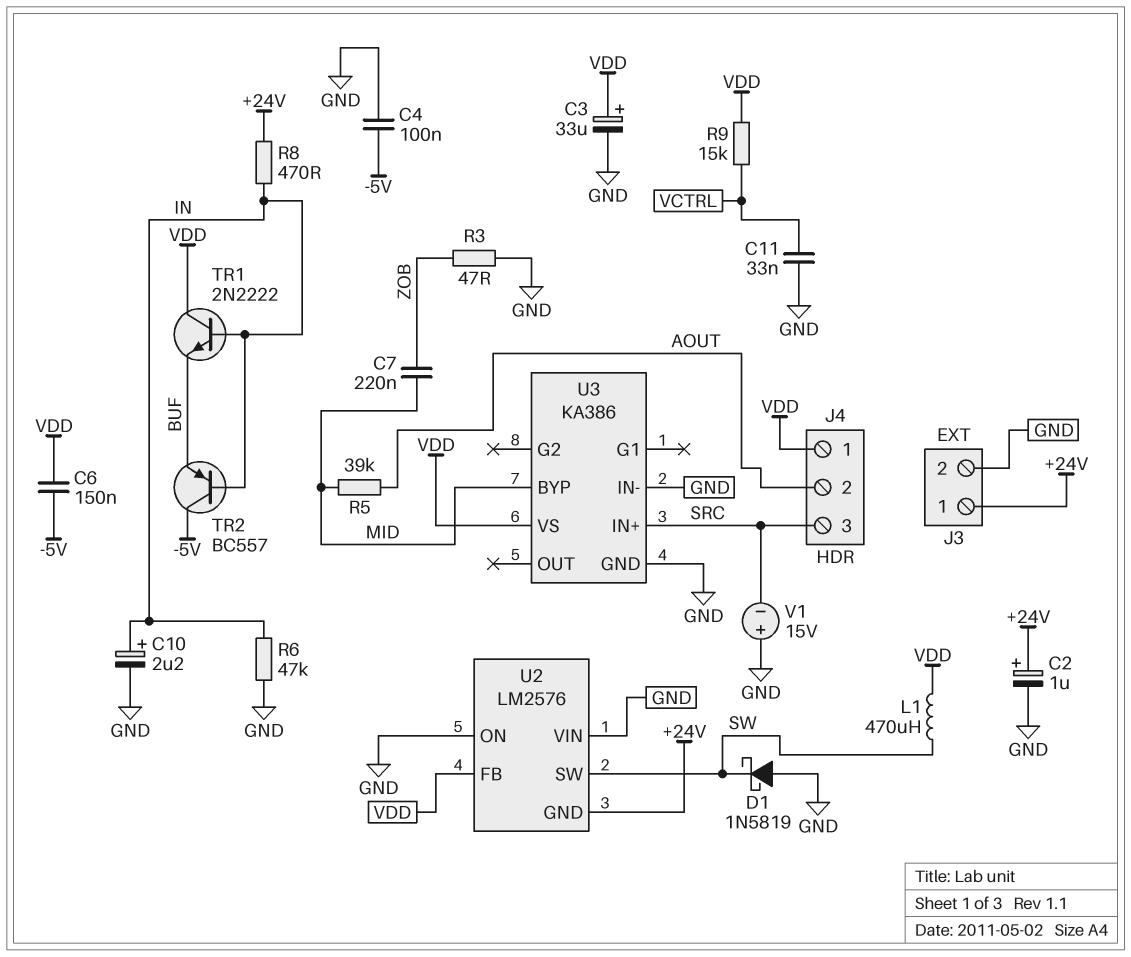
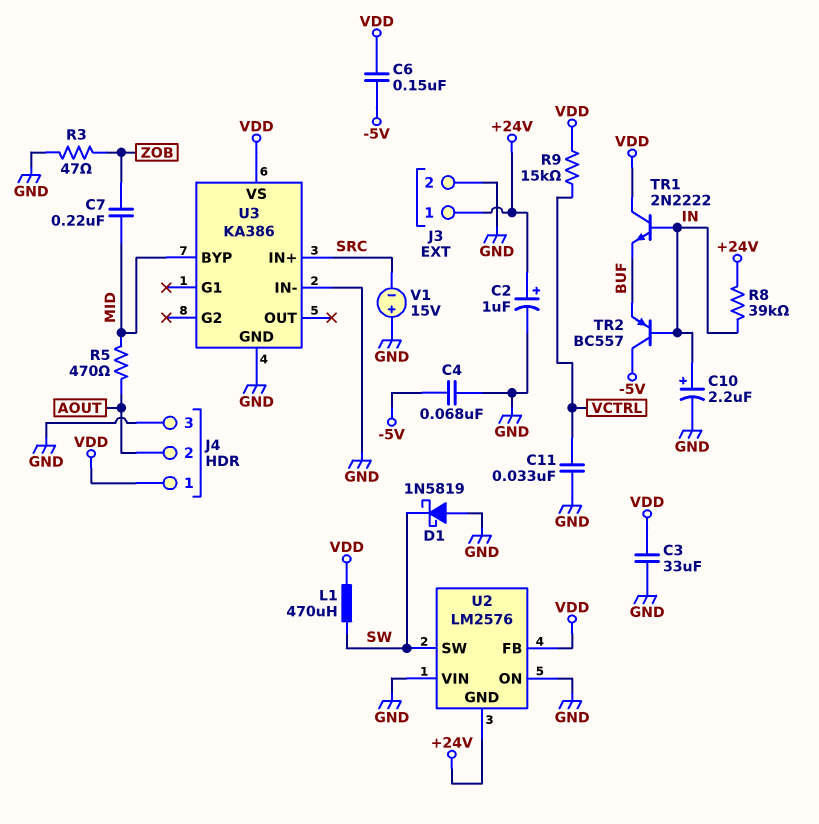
C3: 33uF (plus VDD, minus GND) -> 33uF (GND, VDD)
C4: 100nF (-5V, GND) -> 68nF (-5V, GND)
J4 pin 3: SRC -> GND
R5: 39k (AOUT, MID) -> 470 (AOUT, MID)
R6: 47k (GND, IN) -> none
R8: 470 (+24V, IN) -> 39k (+24V, IN)

